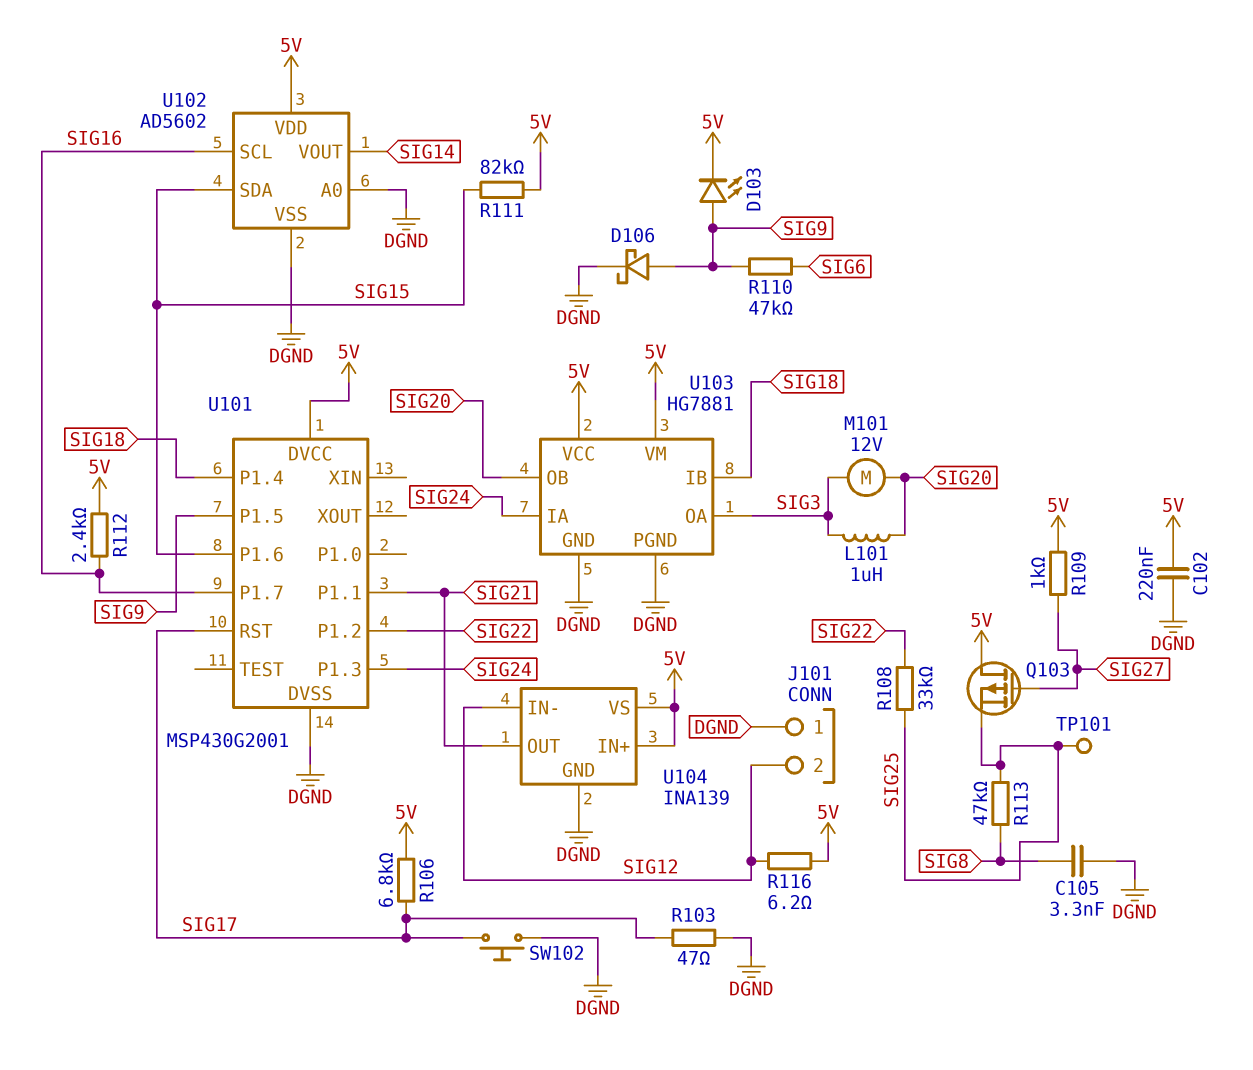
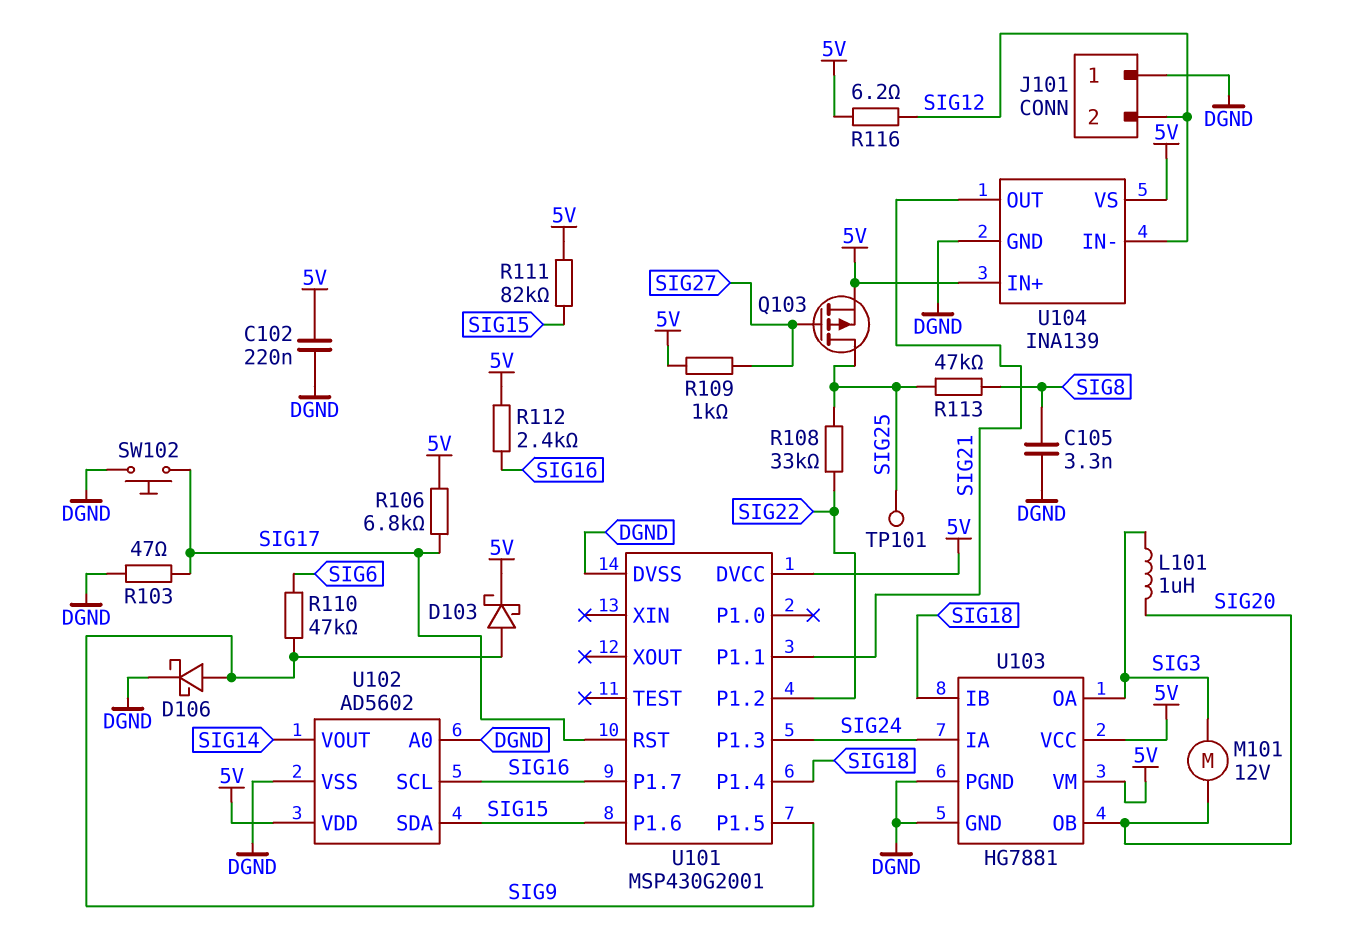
D103: LED (A SIG9, K 5V) -> schottky (A SIG9, K 5V)
Q103: PMOS (G SIG27, D 5V, S SIG25) -> PMOS (G SIG27, D SIG25, S 5V)

